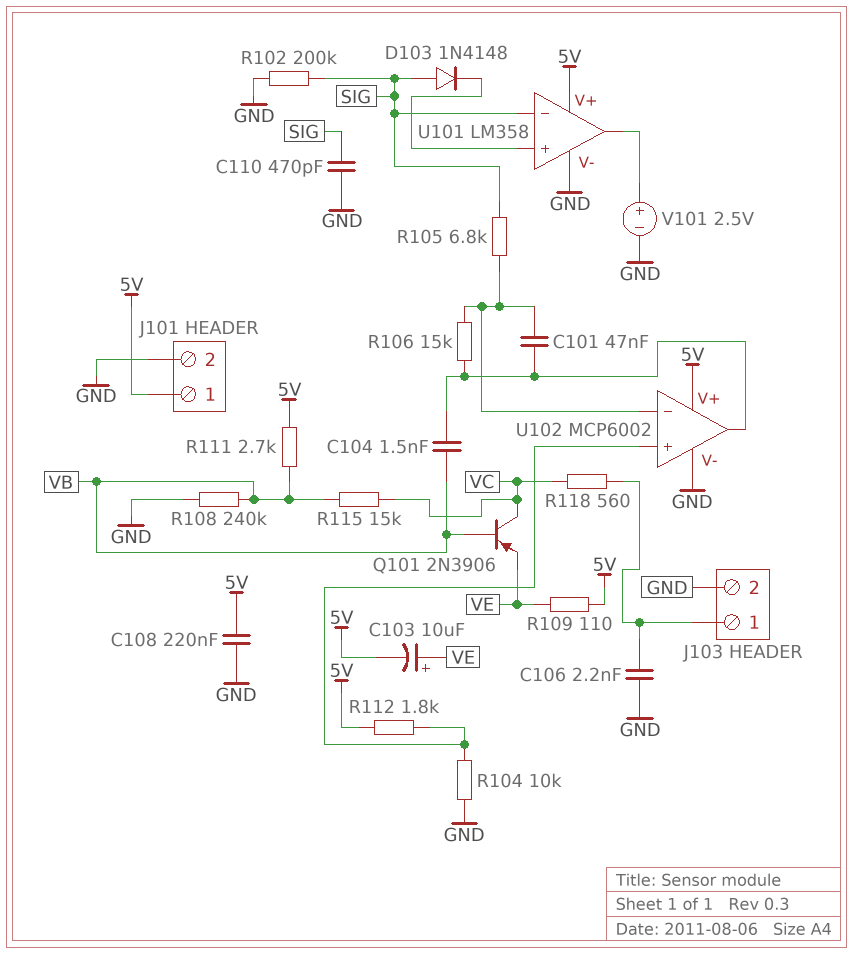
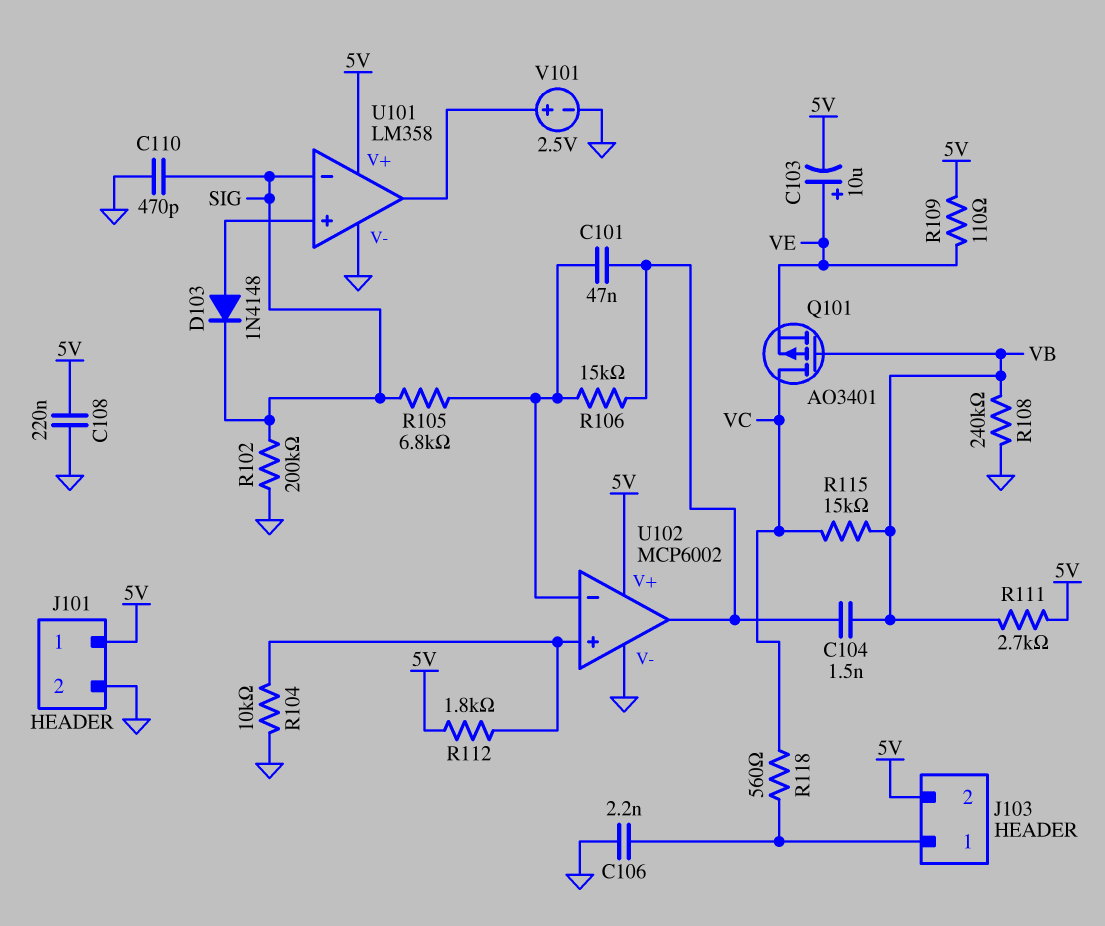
D103: diode 1N4148 (A SIG, K U101/in+) -> diode 1N4148 (A U101/in+, K SIG)
J103 pin 2: GND -> 5V
Q101: PNP 2N3906 (B VB, C VC, E VE) -> PMOS AO3401 (G VB, D VC, S VE)

